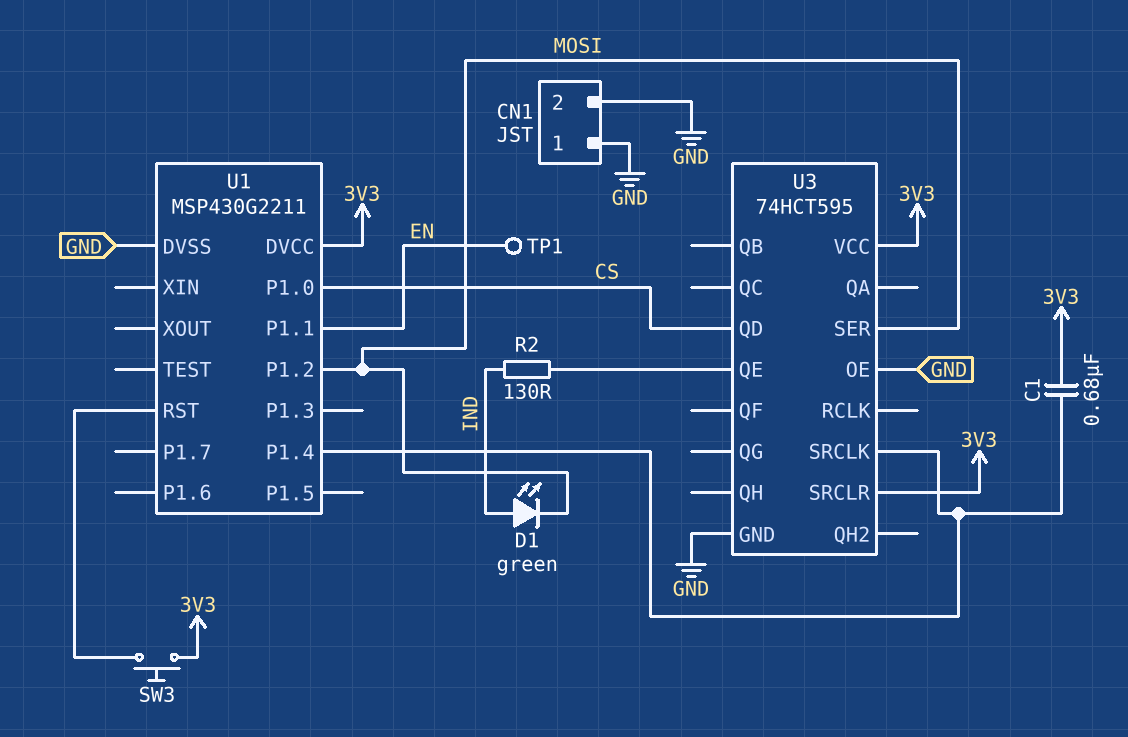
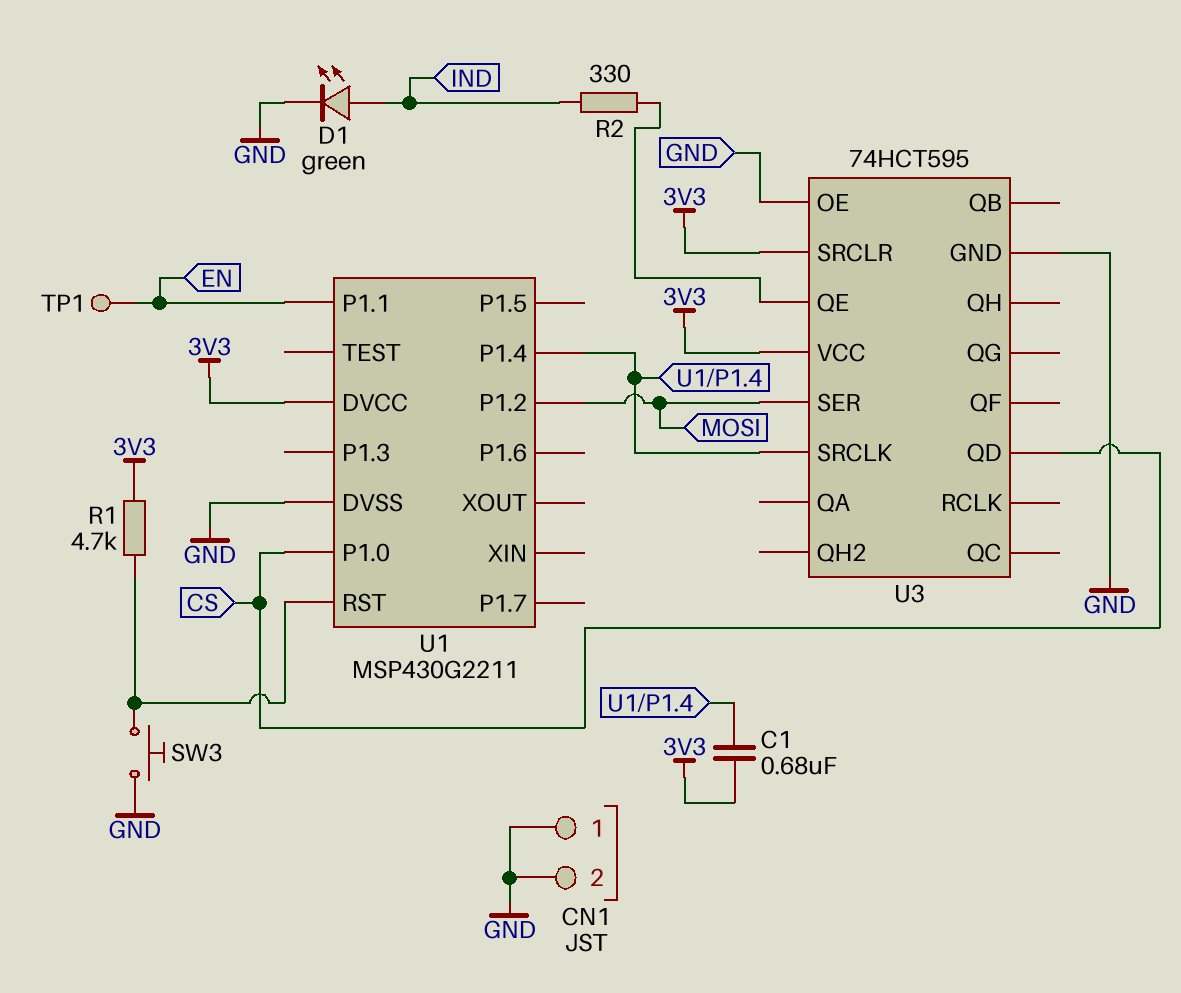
D1: LED green (A IND, K MOSI) -> LED green (A IND, K GND)
R1: none -> 4.7k (3V3, U1/RST)
R2: 130 (IND, U3/QE) -> 330 (IND, U3/QE)
SW3: button (3V3, U1/RST) -> button (GND, U1/RST)

